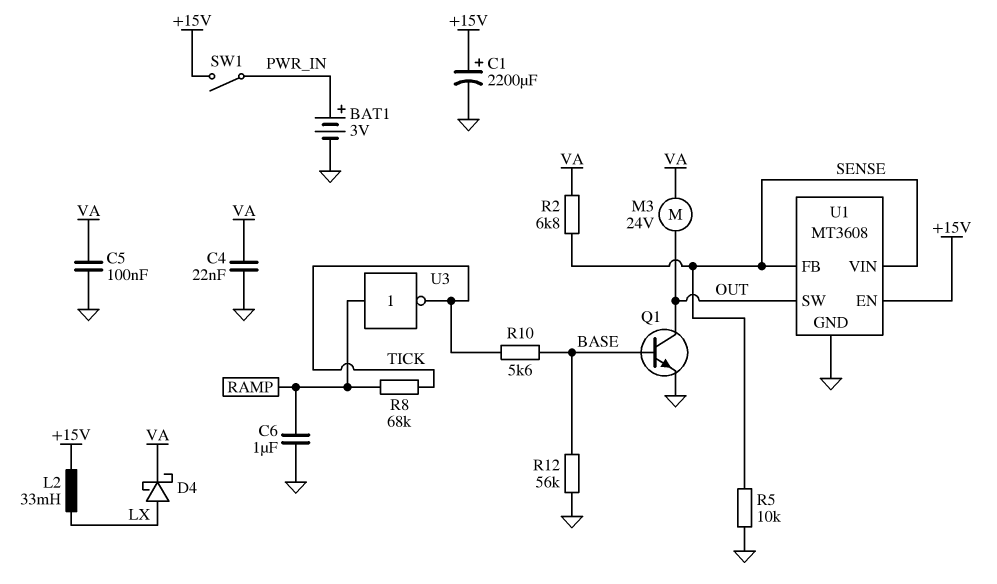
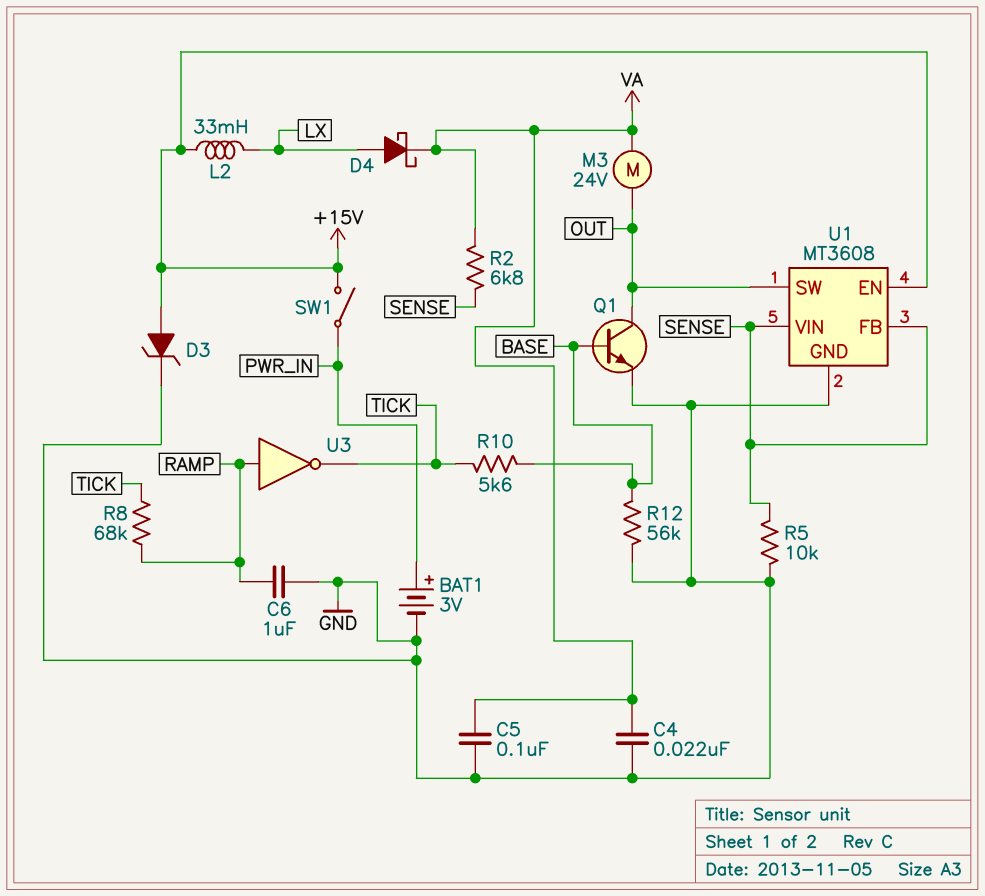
C1: 2200uF (plus +15V, minus GND) -> none
D3: none -> zener (A +15V, K GND)

